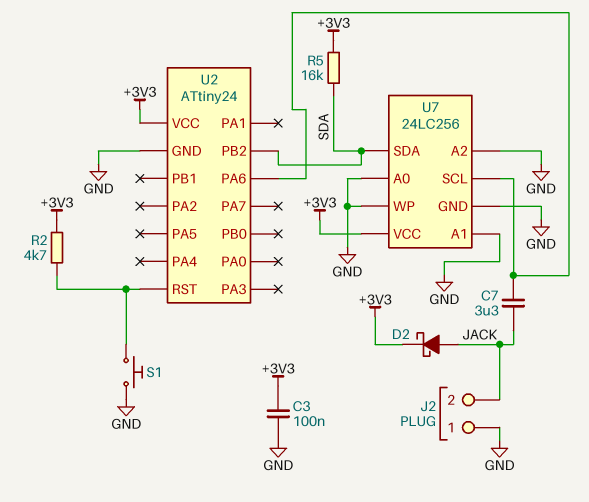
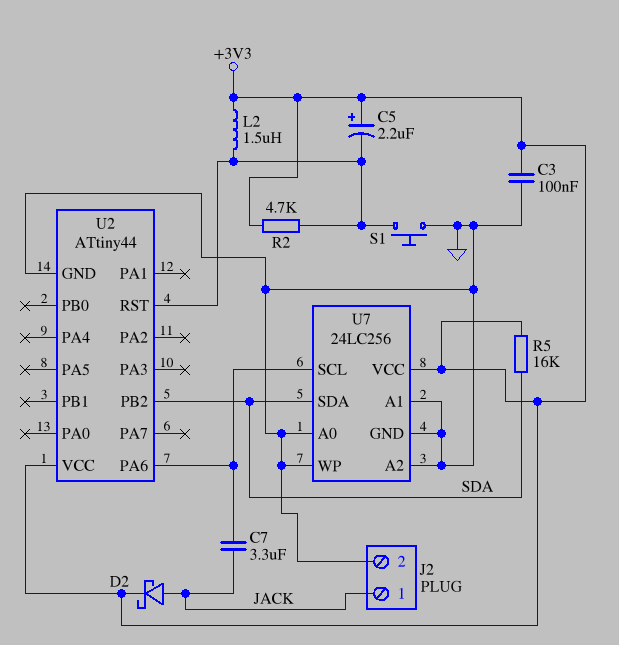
C5: none -> 2.2uF (plus +3V3, minus U2/RST)
J2 pin 1: GND -> JACK
J2 pin 2: JACK -> GND
L2: none -> 1.5uH (+3V3, U2/RST)
U2: ATtiny24 -> ATtiny44

